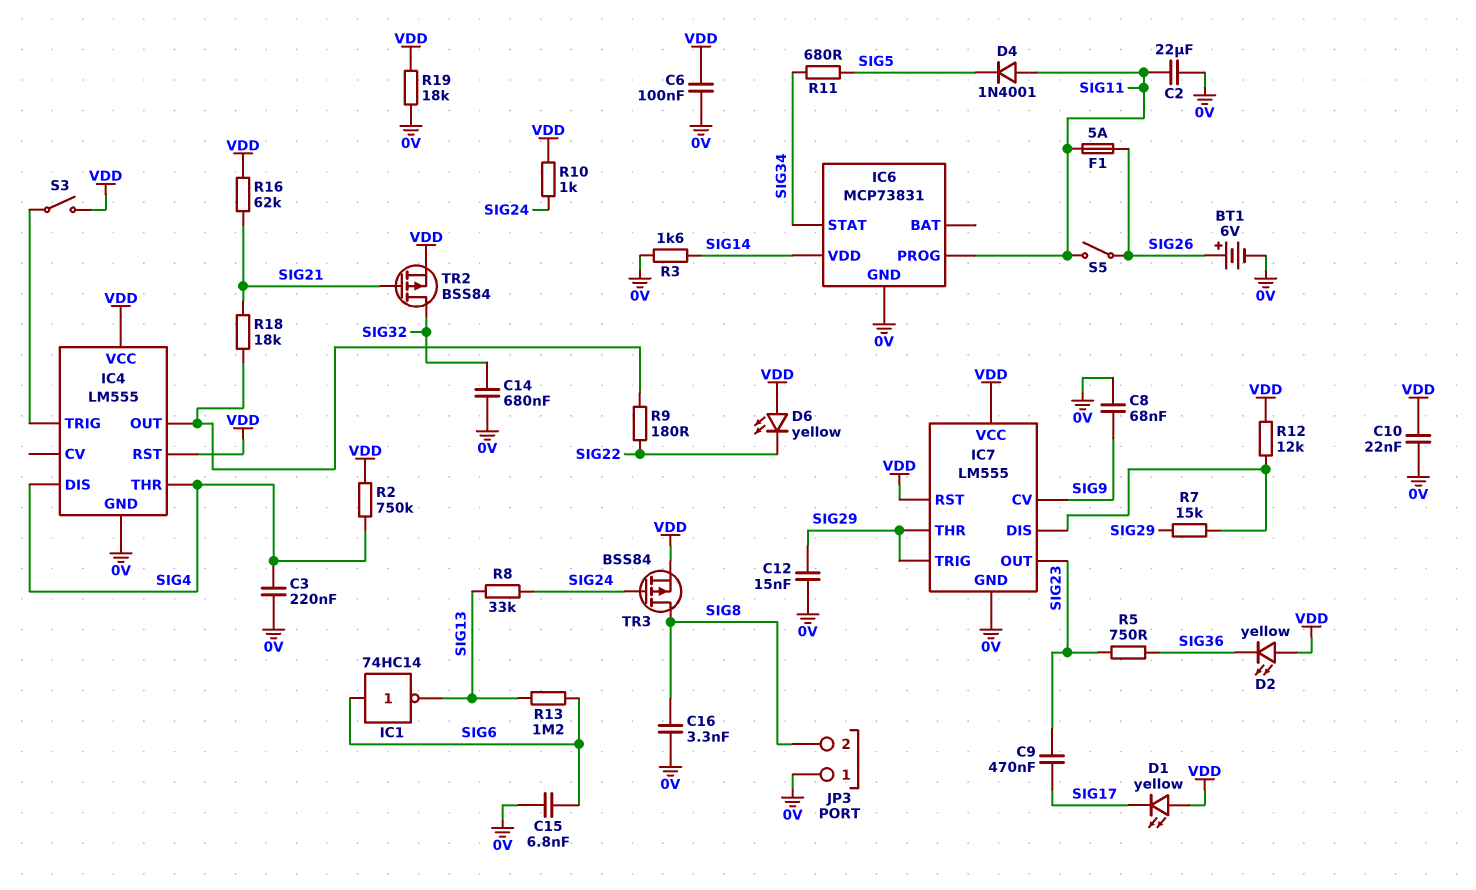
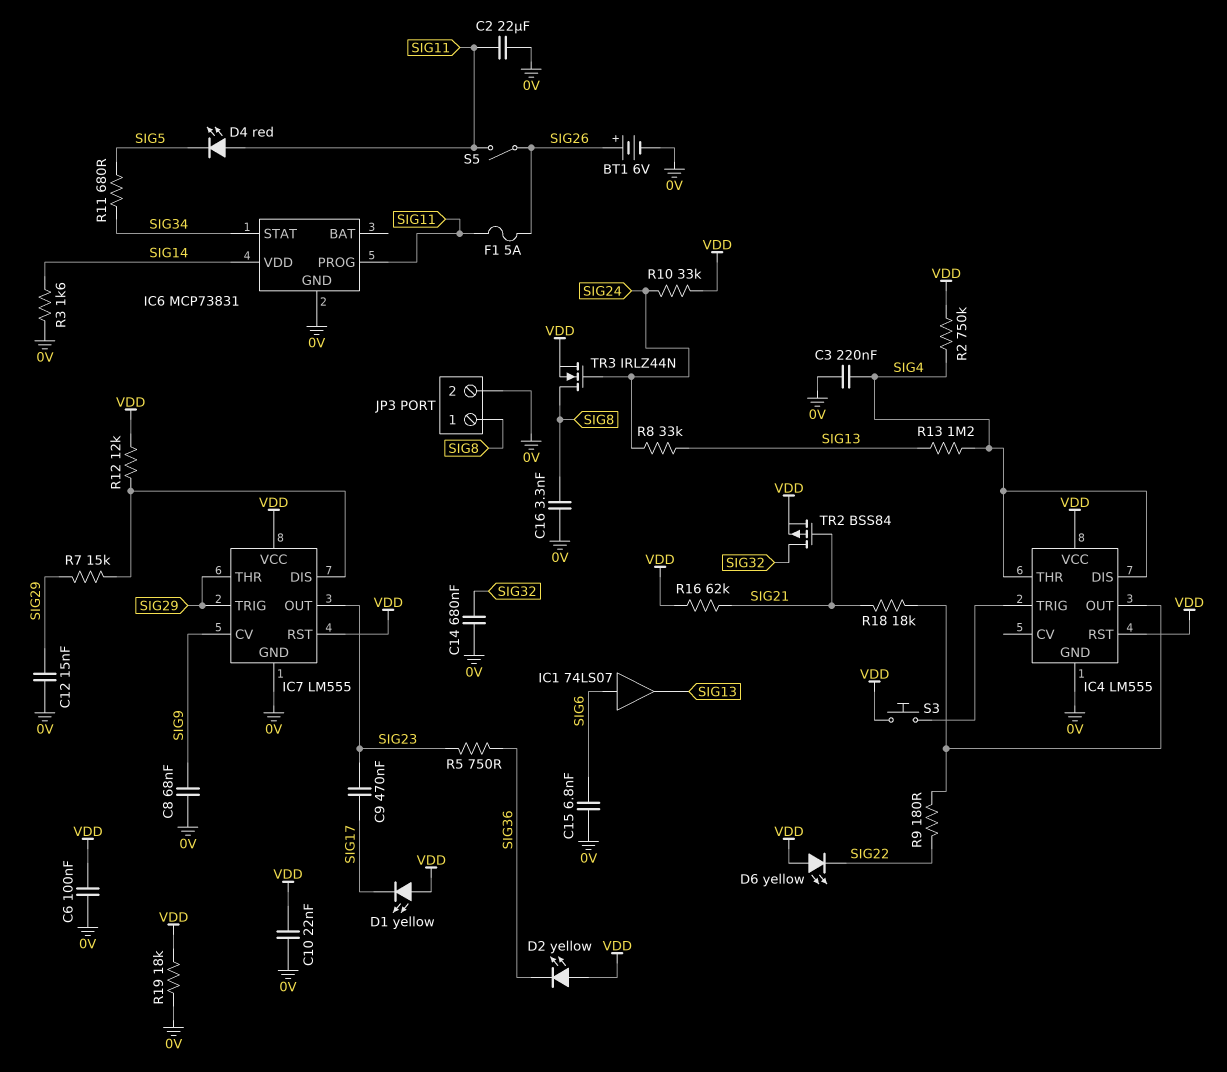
D4: diode 1N4001 (A SIG11, K SIG5) -> LED red (A SIG11, K SIG5)
IC1: NOT 74HC14 (in SIG6, out SIG13) -> buffer 74LS07 (in SIG6, out SIG13)
JP3 pin 1: 0V -> SIG8
JP3 pin 2: SIG8 -> 0V
R10: 1k (SIG24, VDD) -> 33k (SIG24, VDD)
R13: 1.2M (SIG6, SIG13) -> 1.2M (SIG4, SIG13)
S3: switch (IC4/TRIG, VDD) -> button (IC4/TRIG, VDD)
TR3: PMOS BSS84 (G SIG24, D SIG8, S VDD) -> NMOS IRLZ44N (G SIG24, D SIG8, S VDD)

